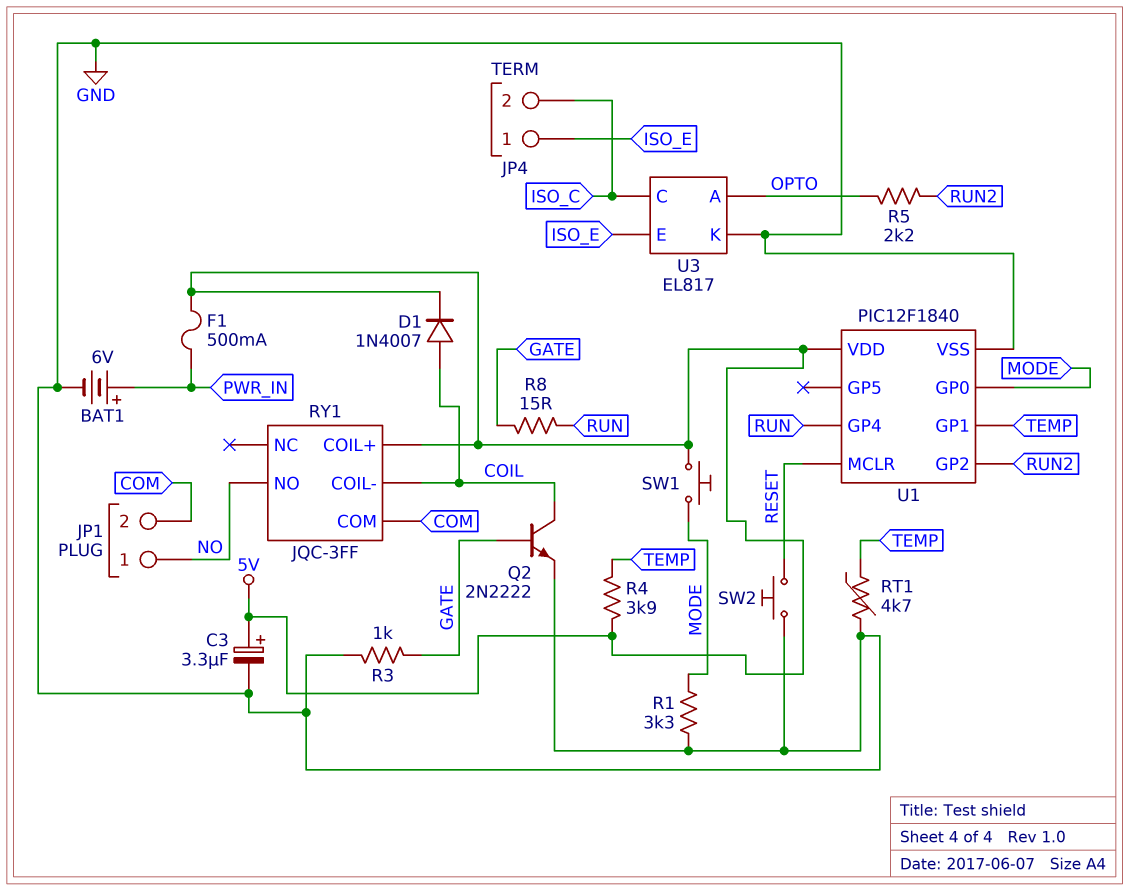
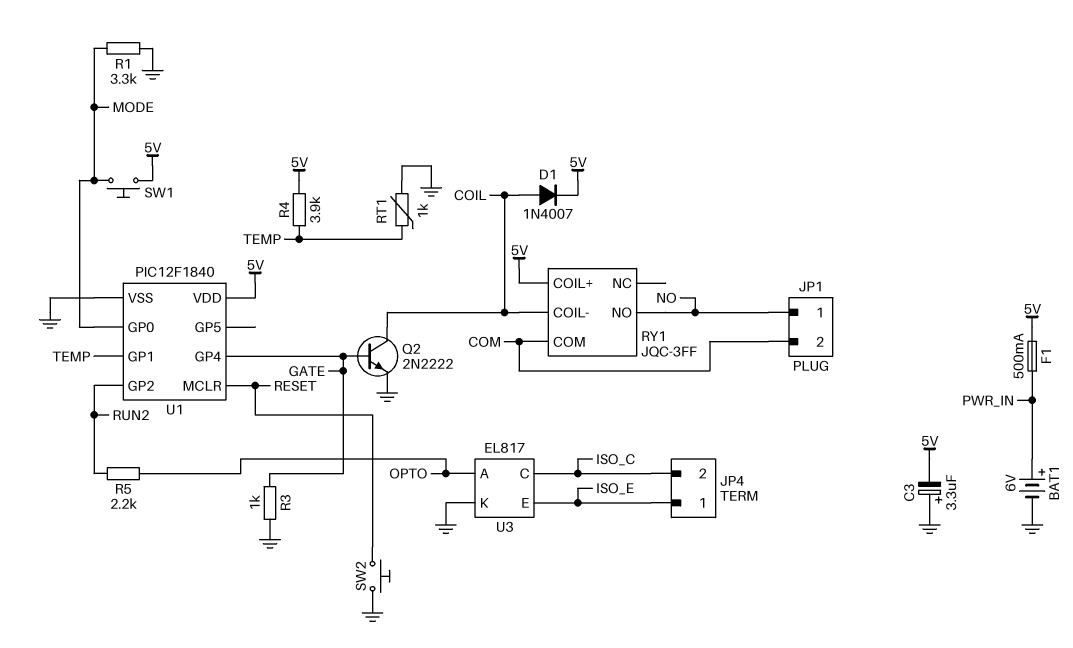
C3: 3.3uF (plus 5V, minus GND) -> 3.3uF (plus GND, minus 5V)
R8: 15 (GATE, RUN) -> none
RT1: 4.7k (GND, TEMP) -> 1k (GND, TEMP)
U1 pin GP4: RUN -> GATE

